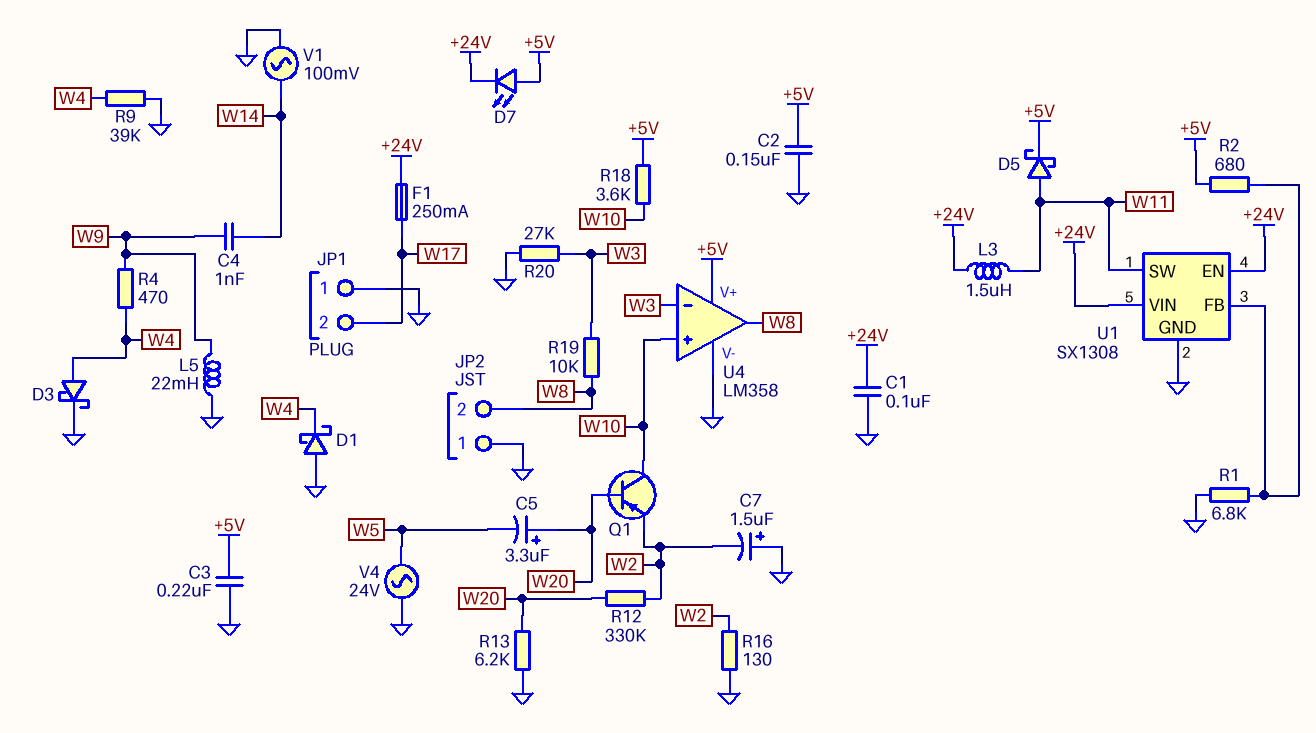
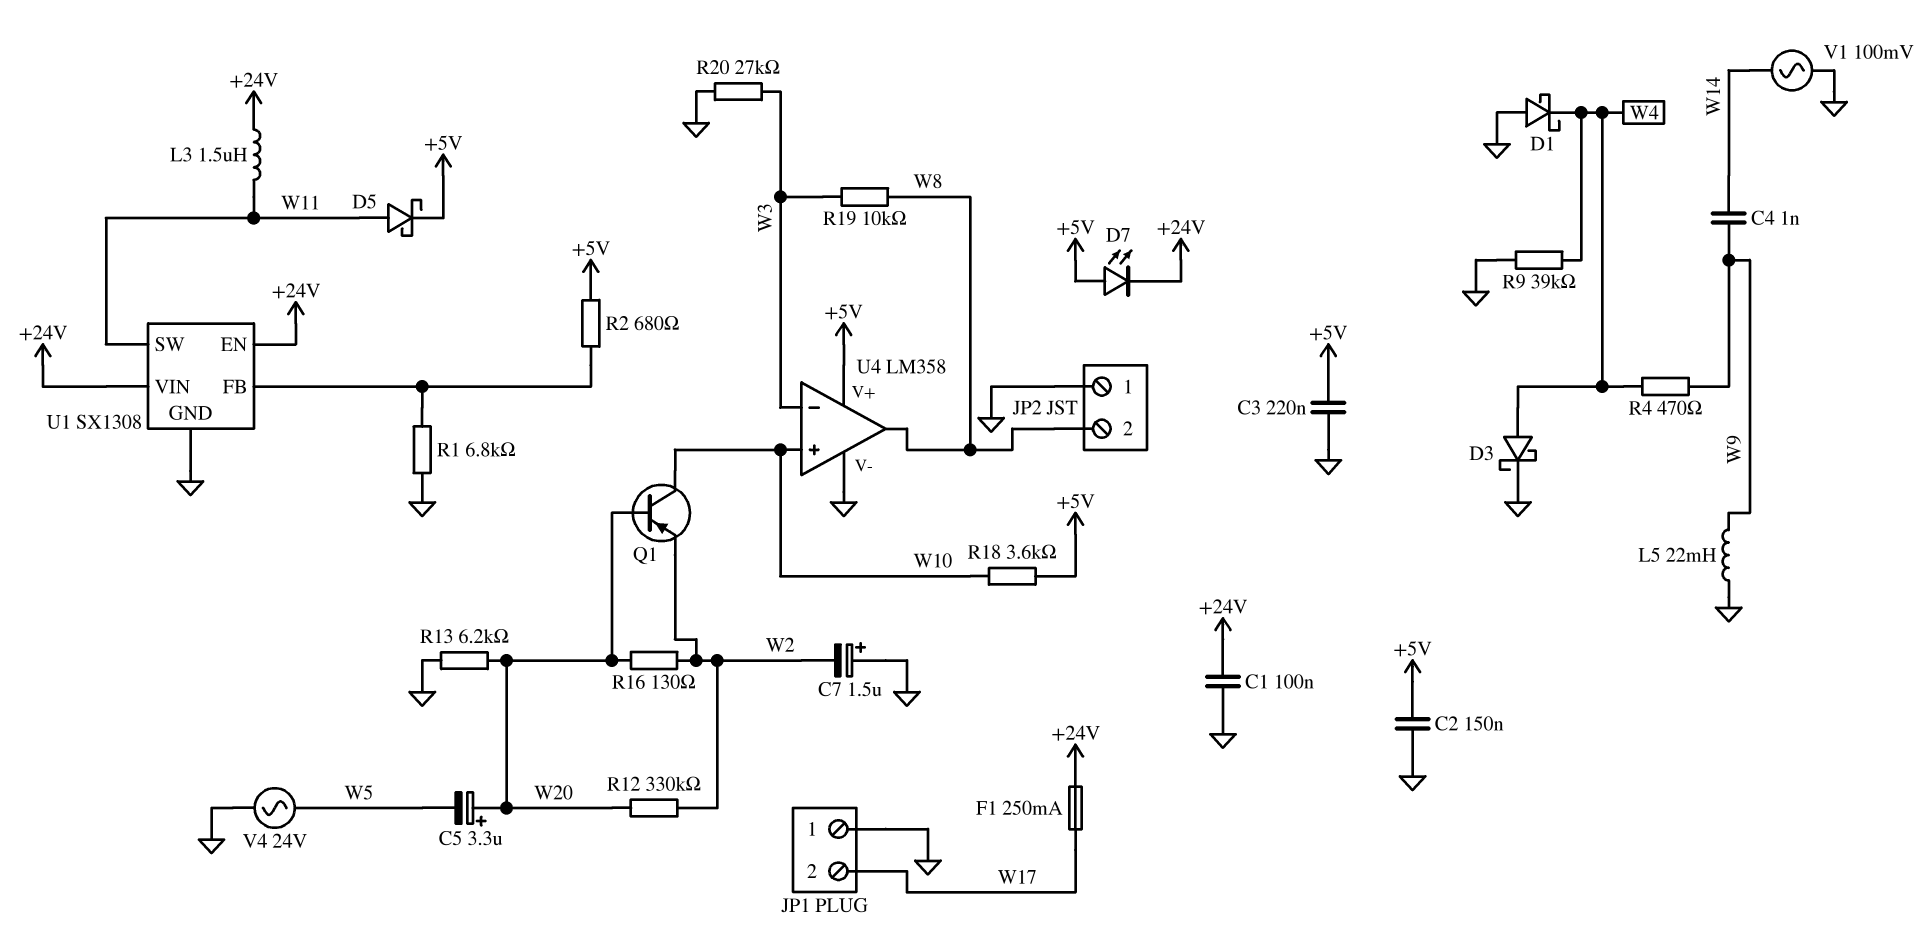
R16: 130 (GND, W2) -> 130 (W2, W20)

